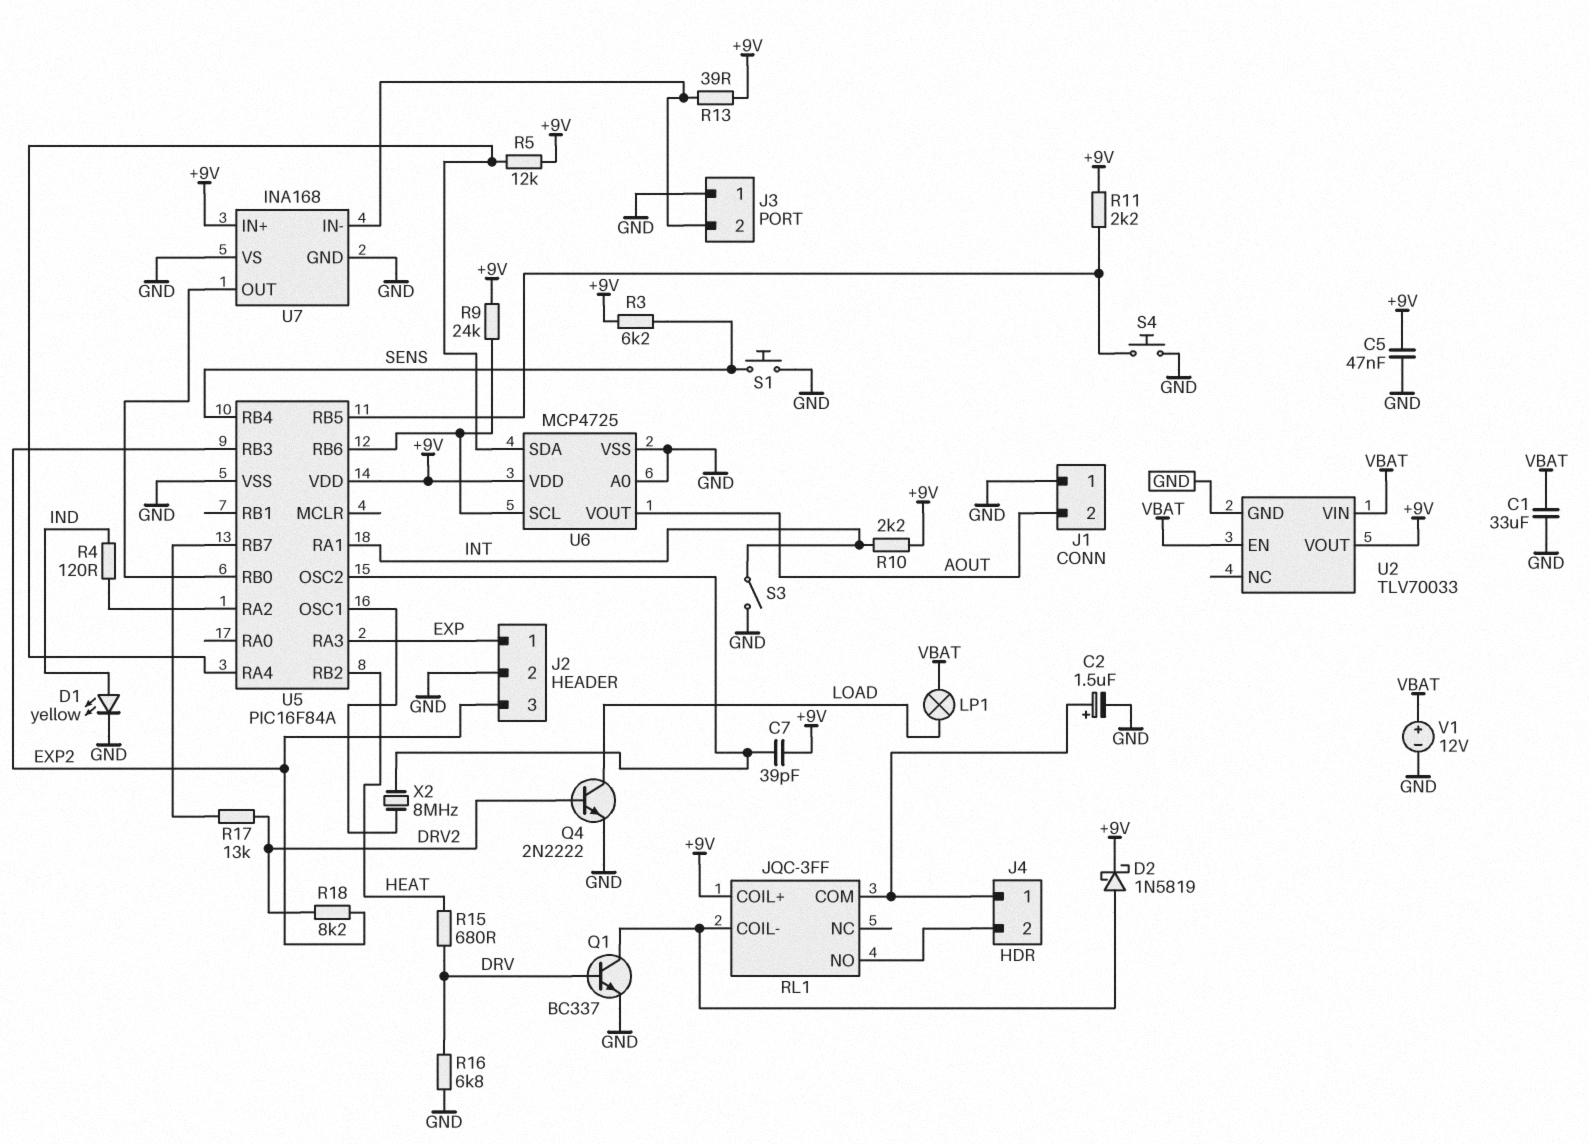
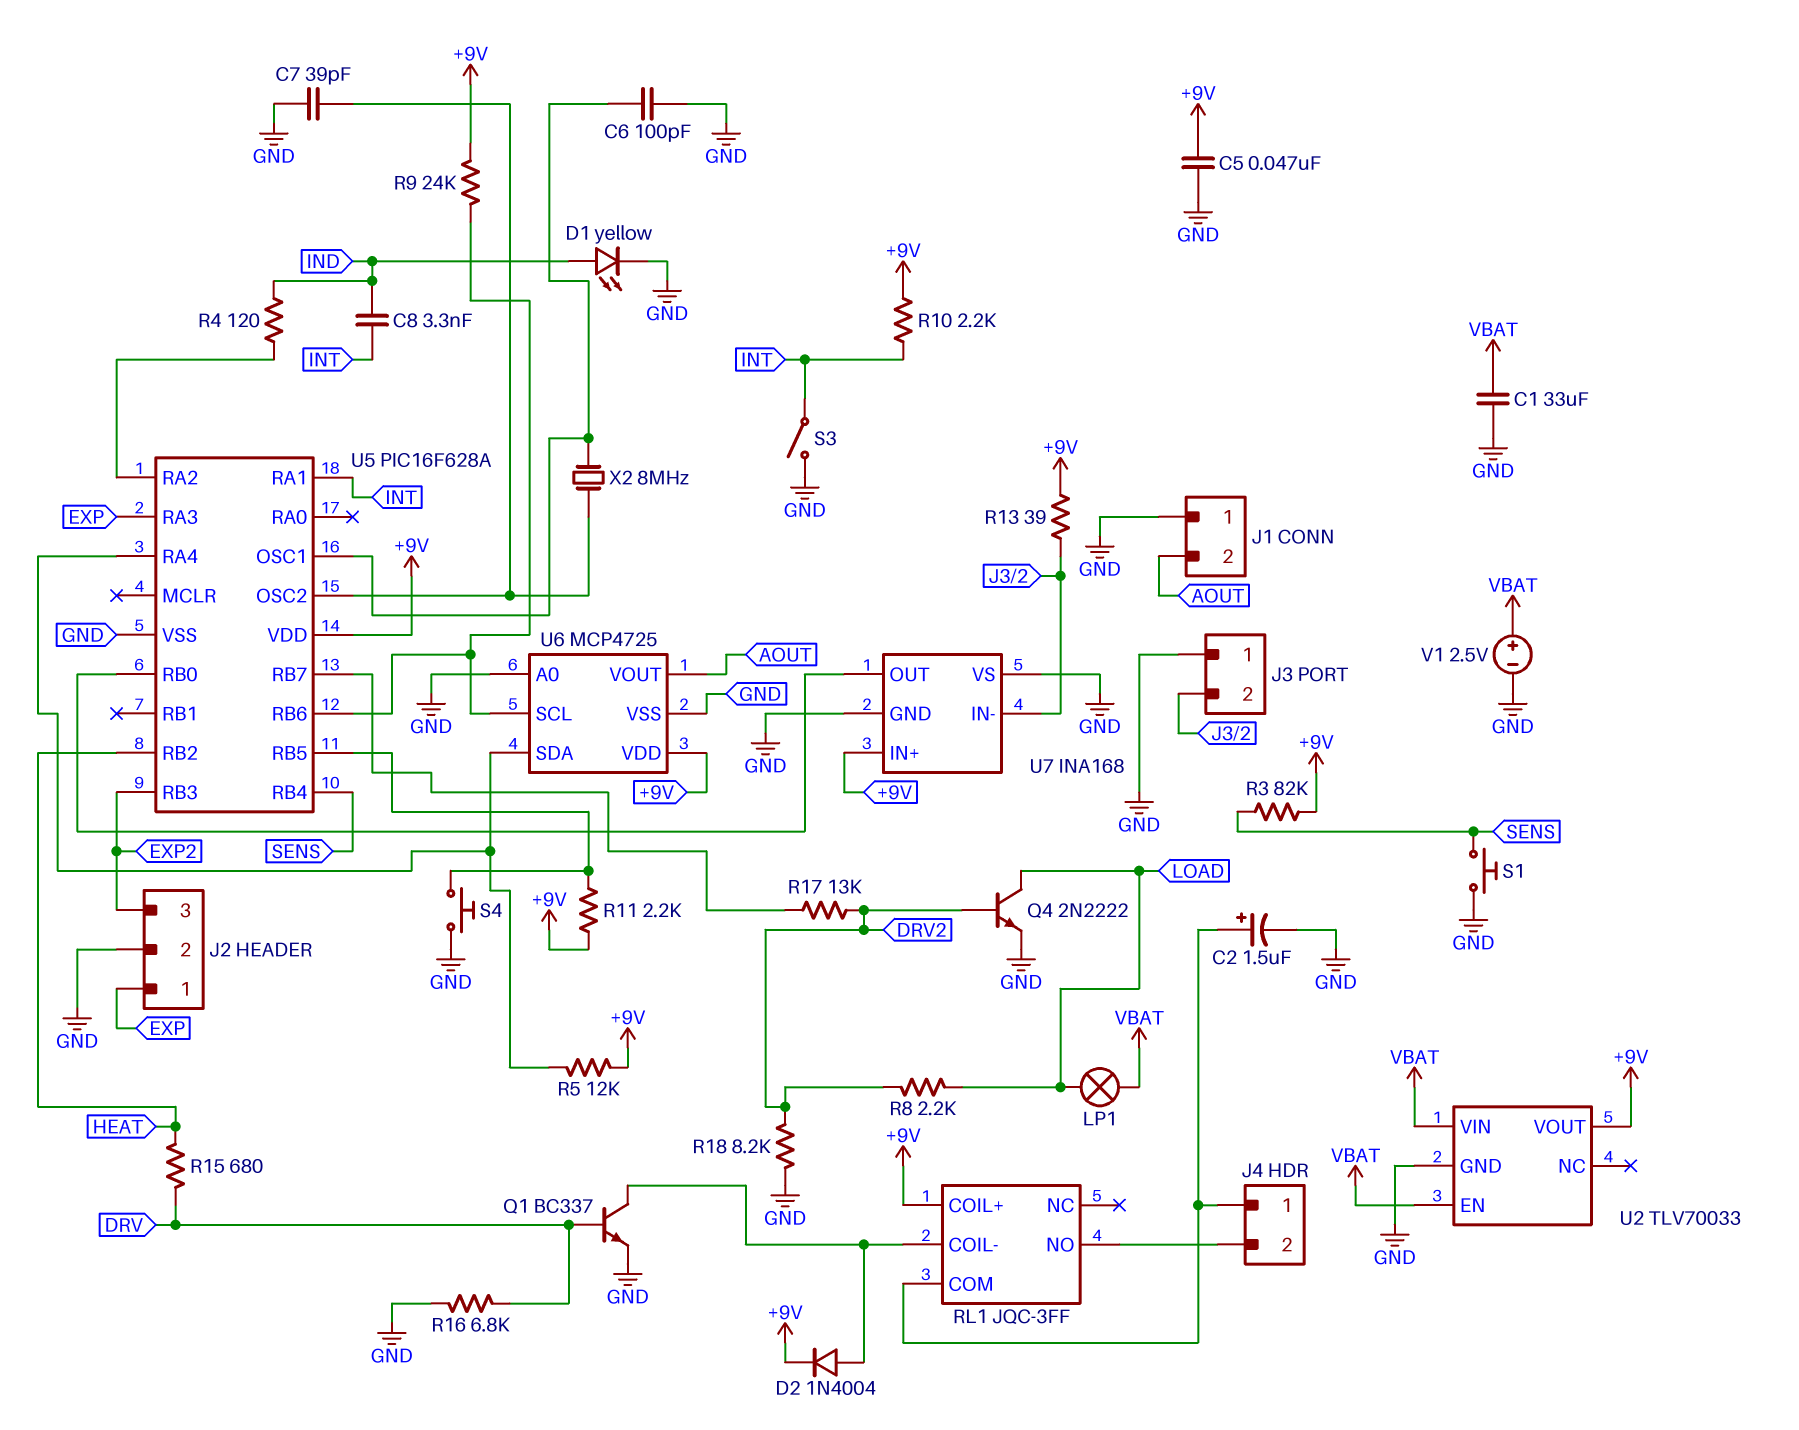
C6: none -> 100pF (GND, U5/OSC1)
C7: 39pF (+9V, U5/OSC2) -> 39pF (GND, U5/OSC2)
C8: none -> 3.3nF (IND, INT)
D2: schottky 1N5819 (A RL1/COIL-, K +9V) -> diode 1N4004 (A RL1/COIL-, K +9V)
R3: 6.2k (+9V, SENS) -> 82k (+9V, SENS)
R8: none -> 2.2k (DRV2, LOAD)
R18: 8.2k (DRV2, EXP2) -> 8.2k (DRV2, GND)
U5: PIC16F84A -> PIC16F628A
V1: 12V (plus VBAT, minus GND) -> 2.5V (plus VBAT, minus GND)

